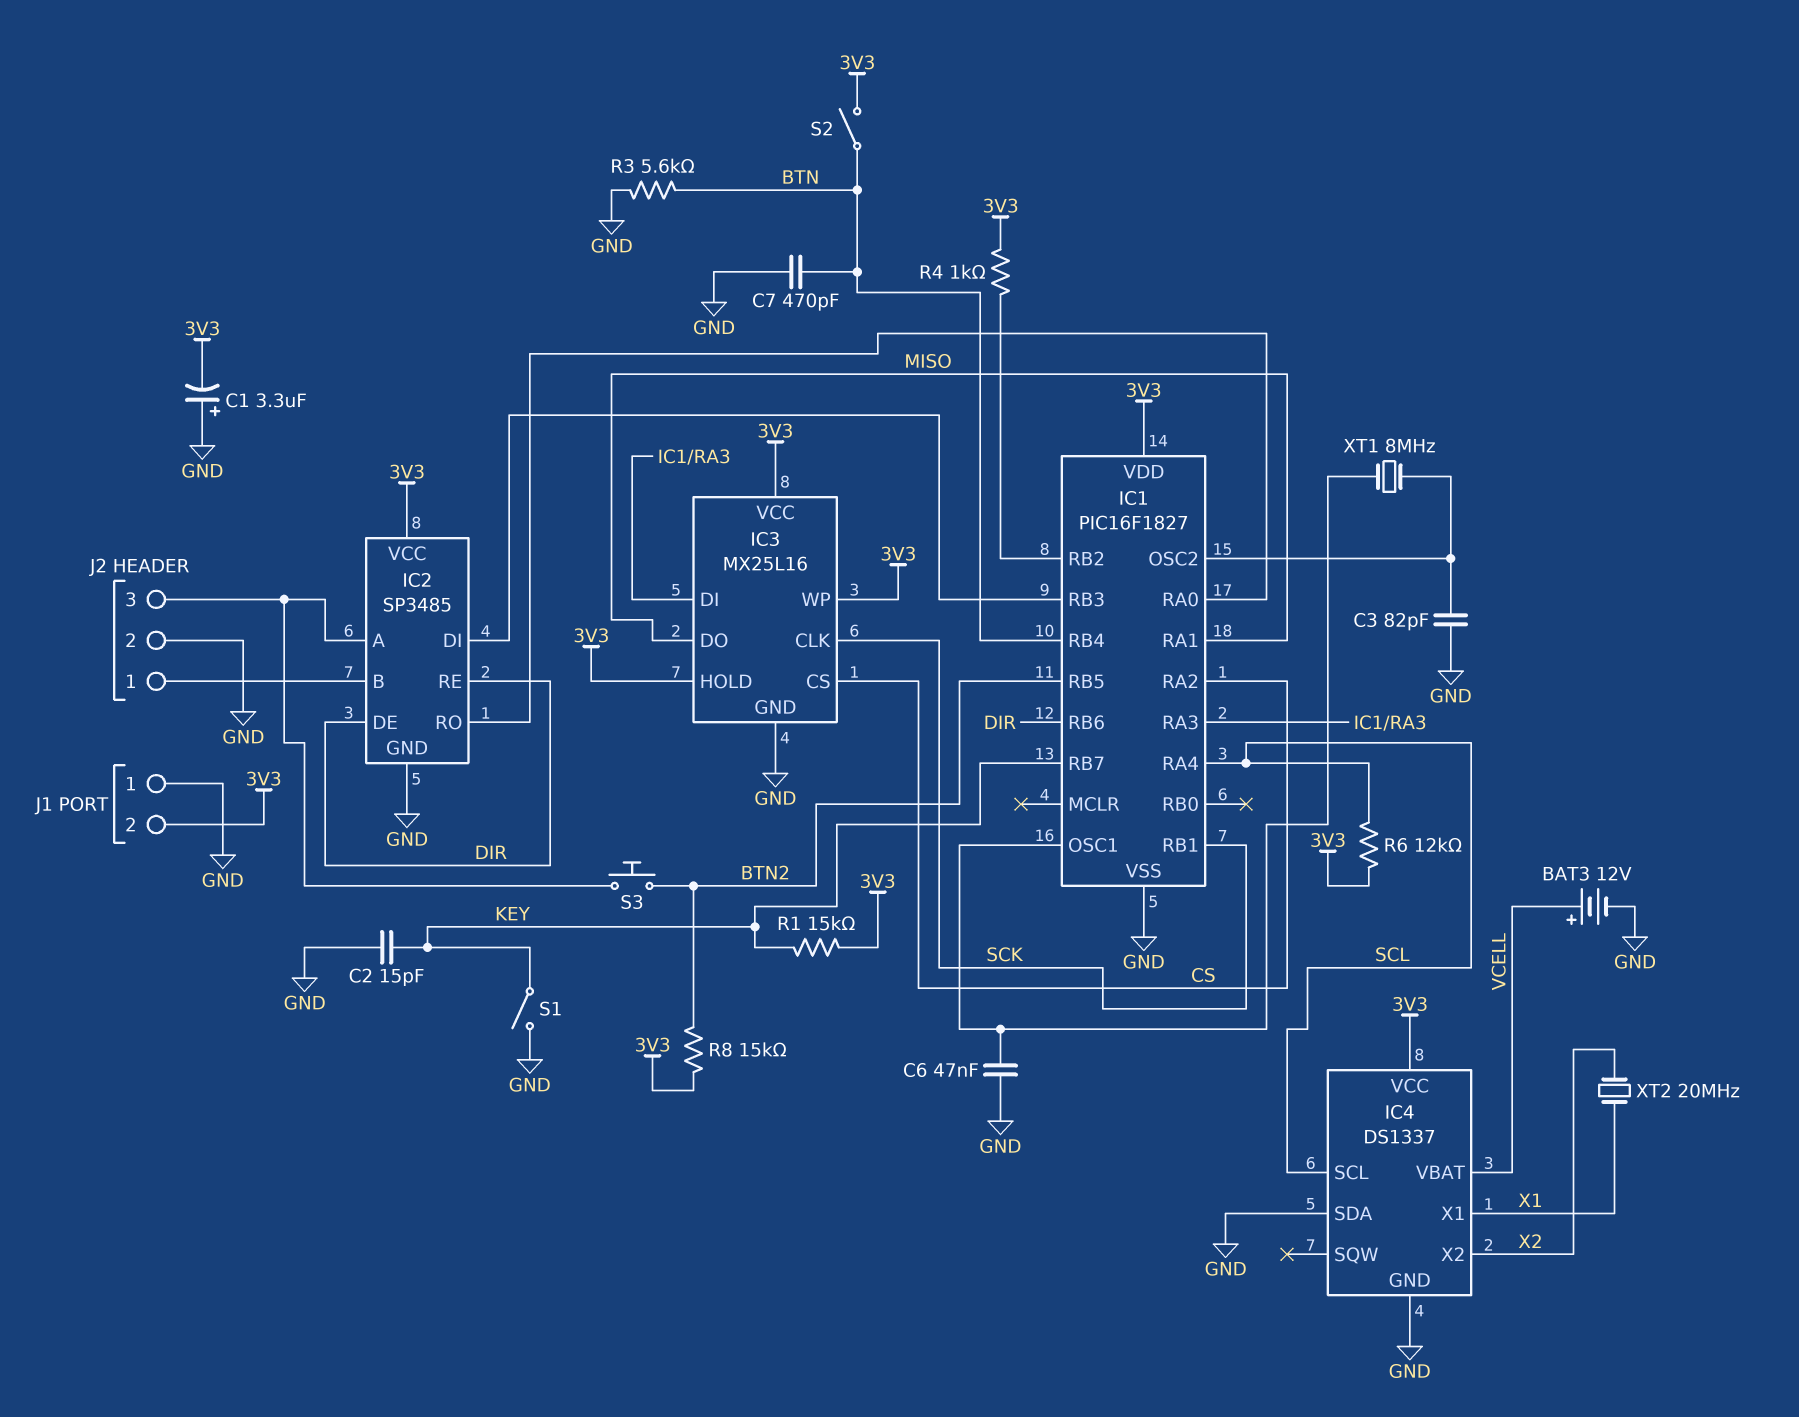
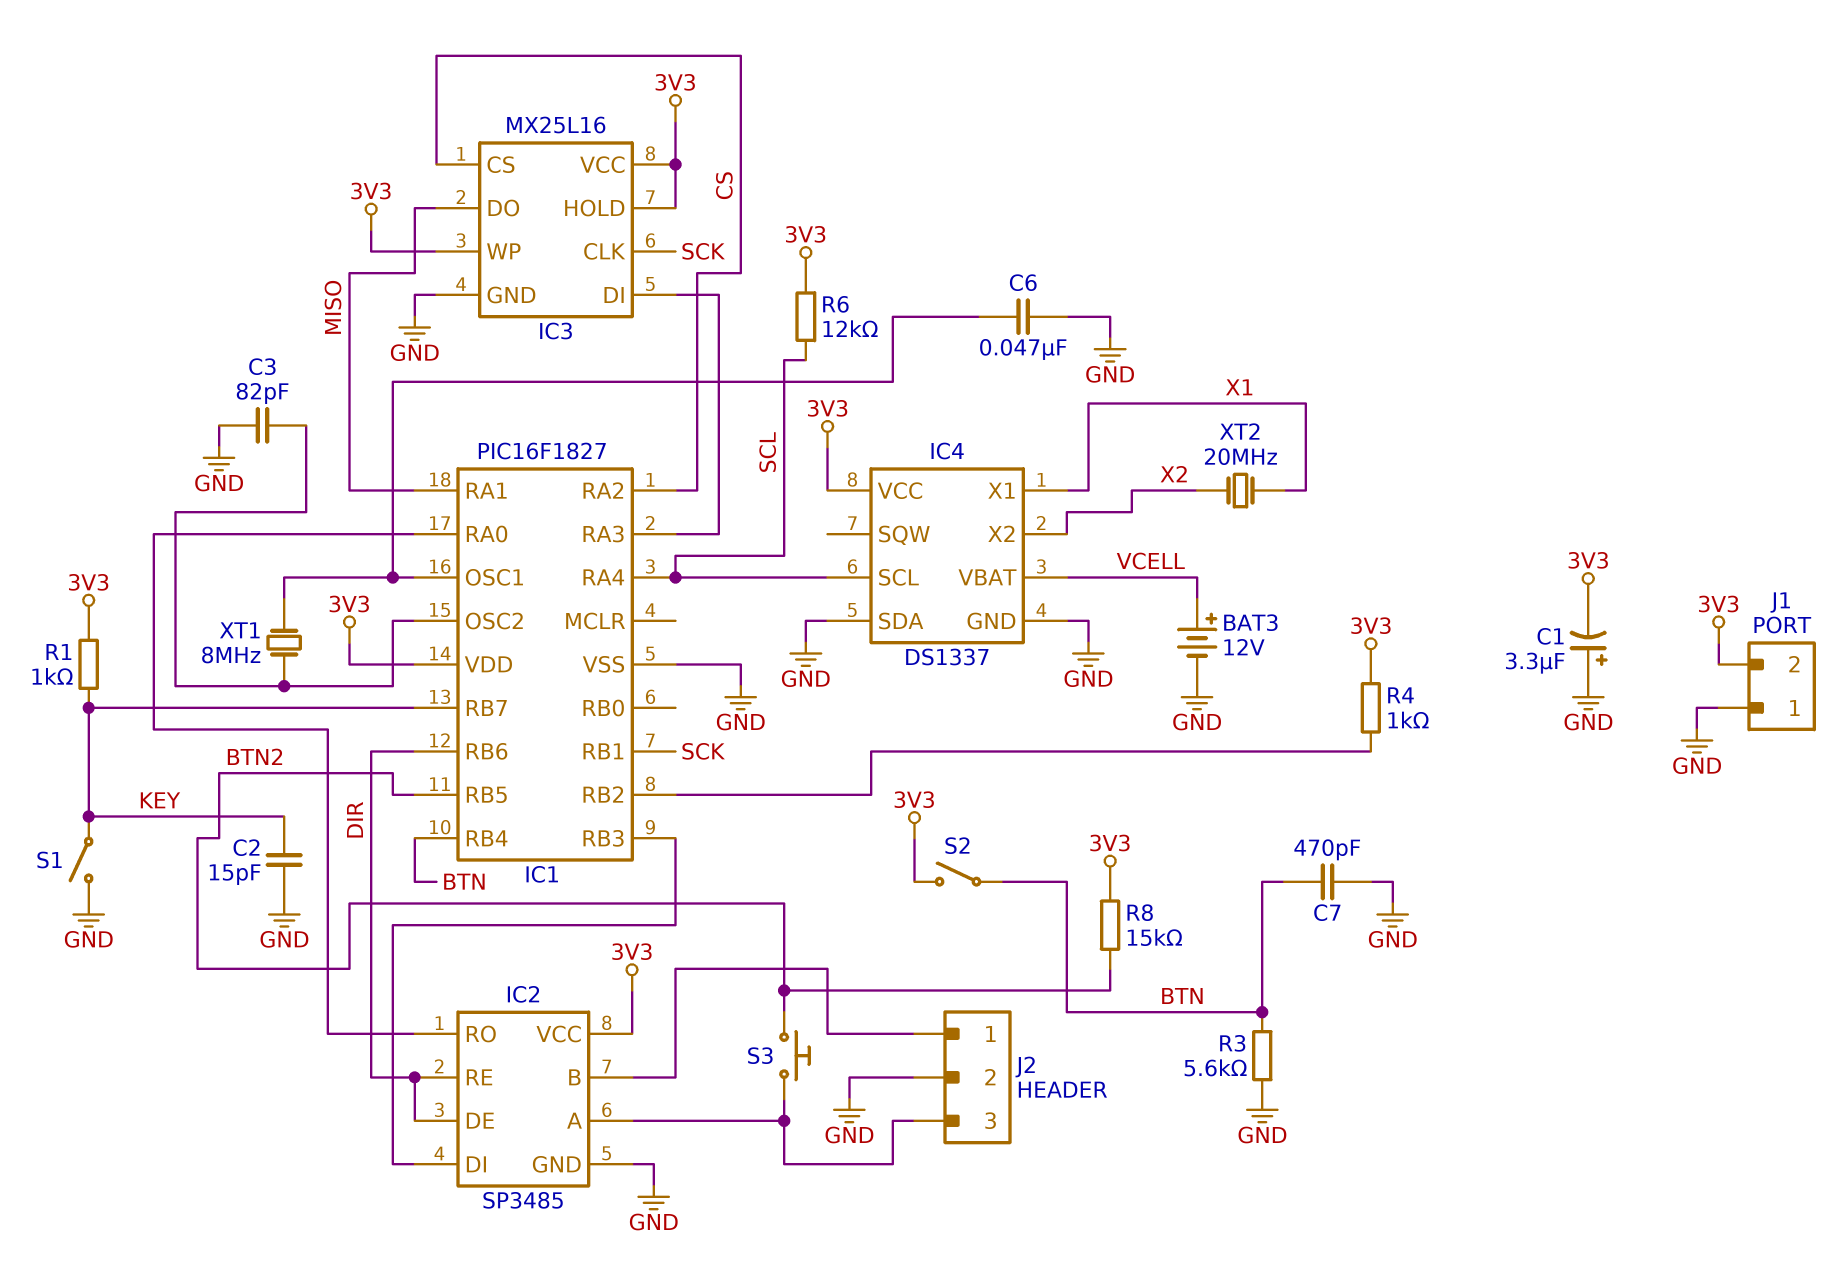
R1: 15k (3V3, KEY) -> 1k (3V3, KEY)

